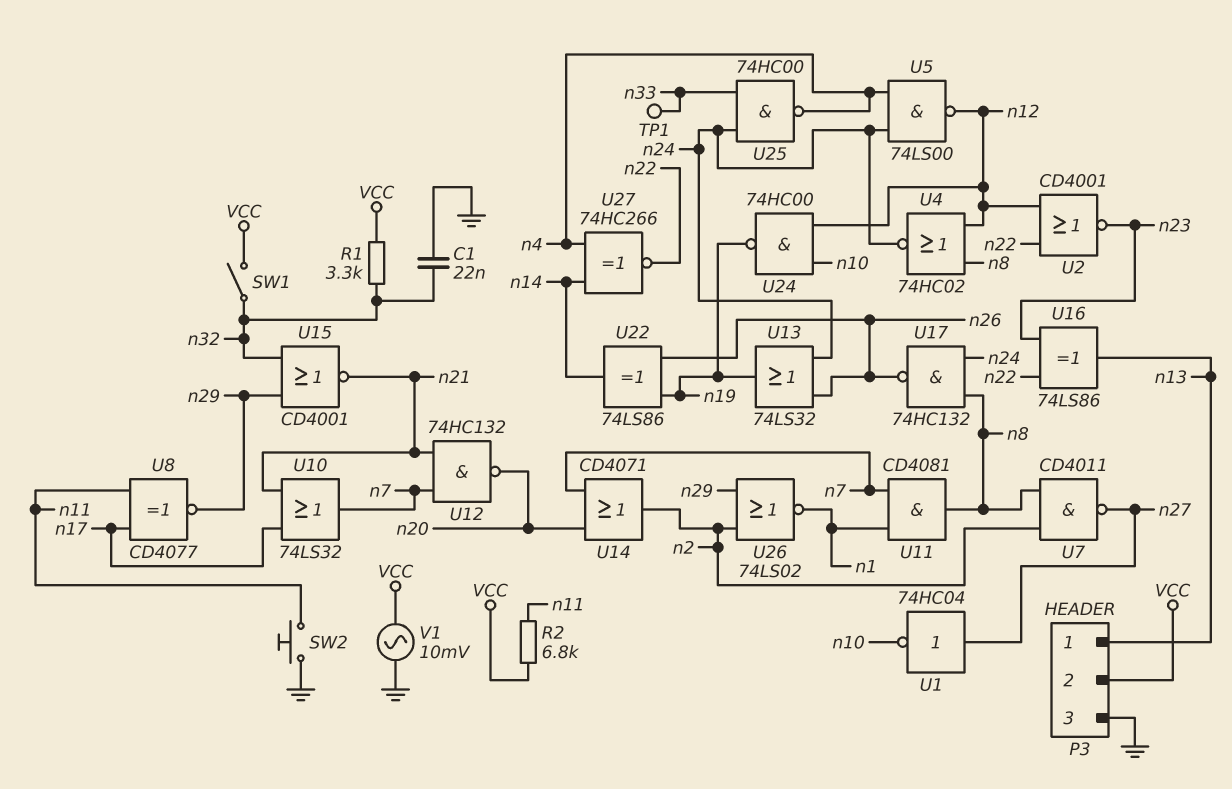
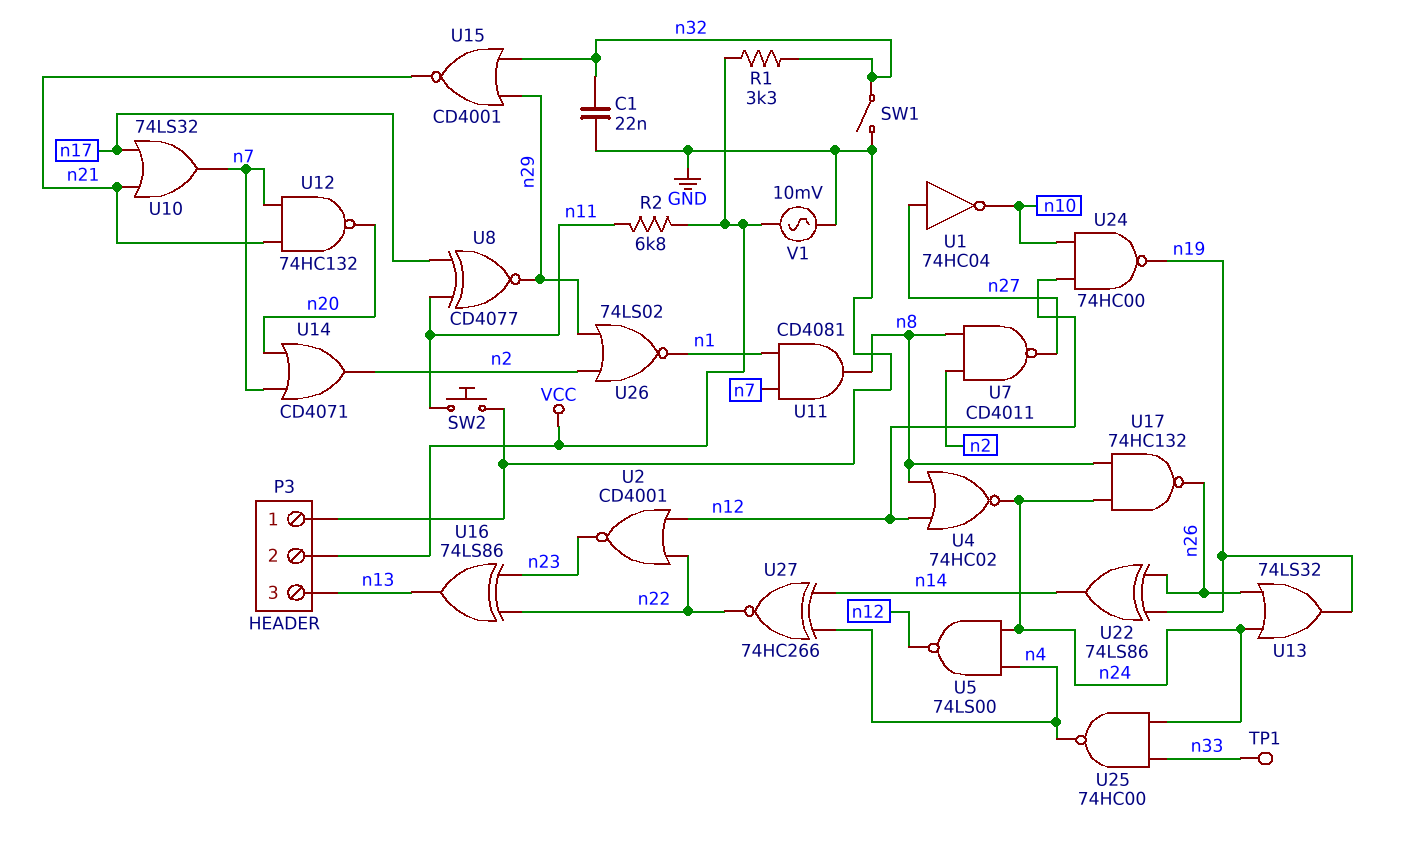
P3 pin 1: n13 -> GND
P3 pin 3: GND -> n13
SW1: switch (VCC, n32) -> switch (GND, n32)

